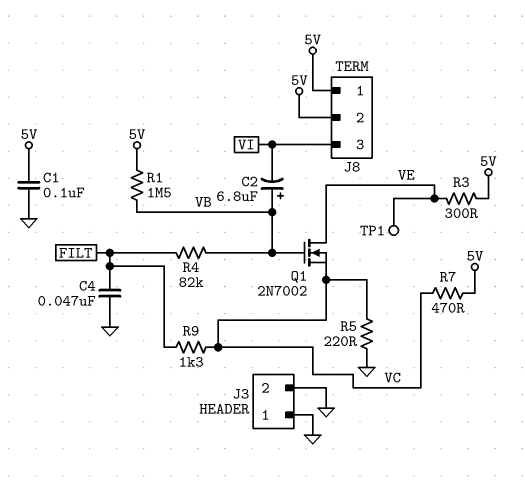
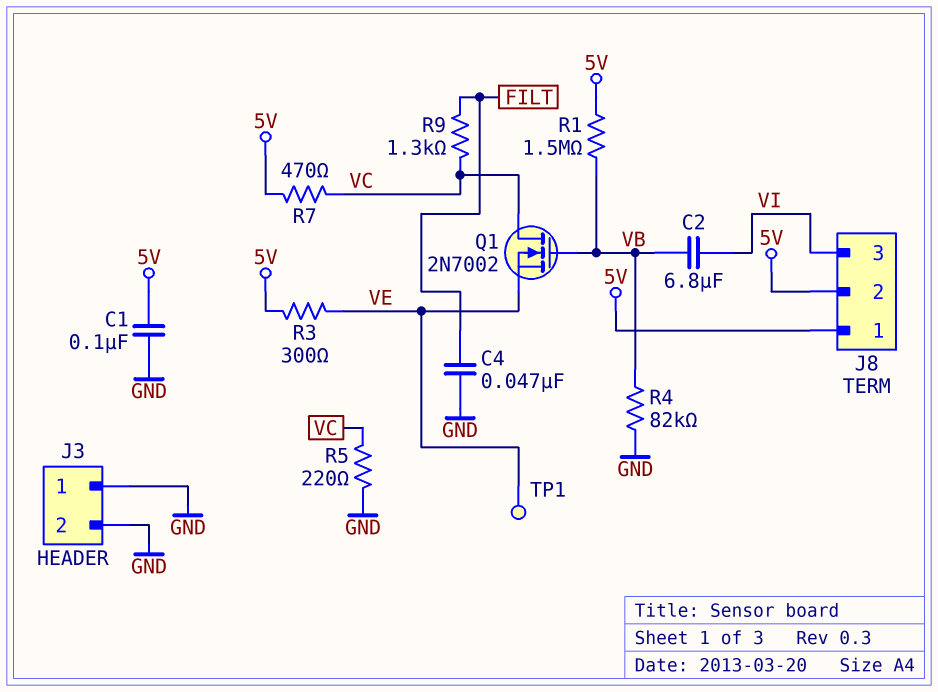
C2: 6.8uF (plus VB, minus VI) -> 6.8uF (VB, VI)
Q1: NMOS 2N7002 (G VB, D VE, S VC) -> NMOS 2N7002 (G VB, D VC, S VE)
R4: 82k (FILT, VB) -> 82k (GND, VB)

